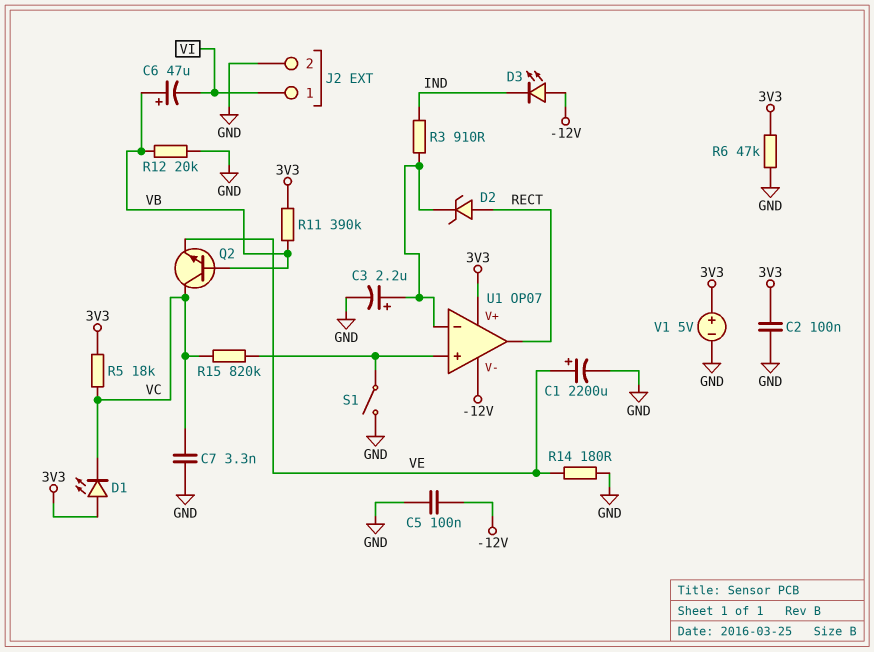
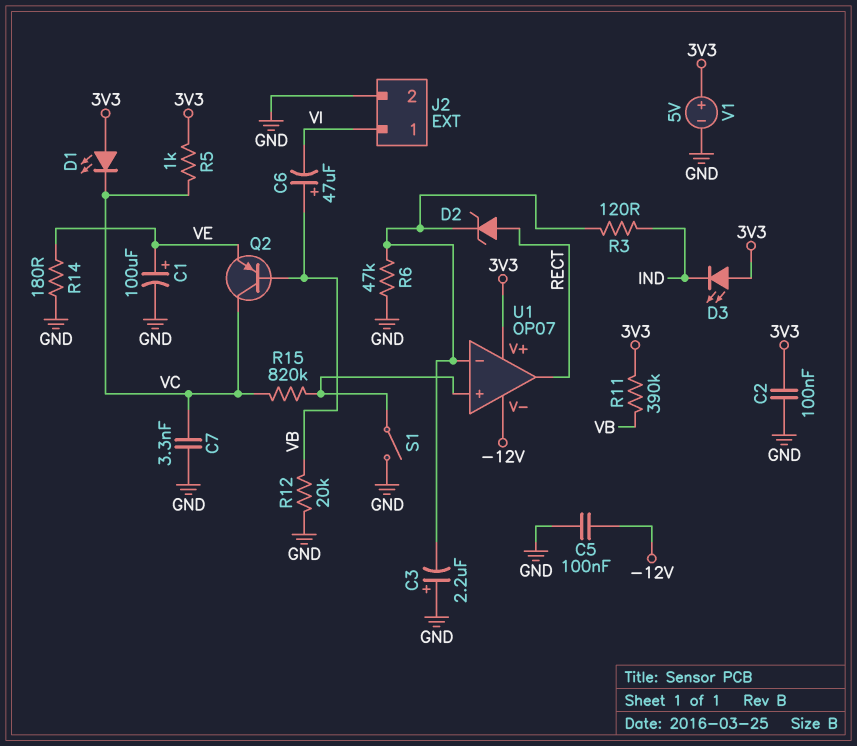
C1: 2200uF (plus VE, minus GND) -> 100uF (plus VE, minus GND)
C3: 2.2uF (plus U1/in-, minus GND) -> 2.2uF (plus GND, minus U1/in-)
D3: LED (A -12V, K IND) -> LED (A 3V3, K IND)
Q2: NPN (B VB, C VC, E VE) -> PNP (B VB, C VC, E VE)
R3: 910 (IND, U1/in-) -> 120 (IND, U1/in-)
R5: 18k (3V3, VC) -> 1k (3V3, VC)
R6: 47k (3V3, GND) -> 47k (GND, U1/in-)

